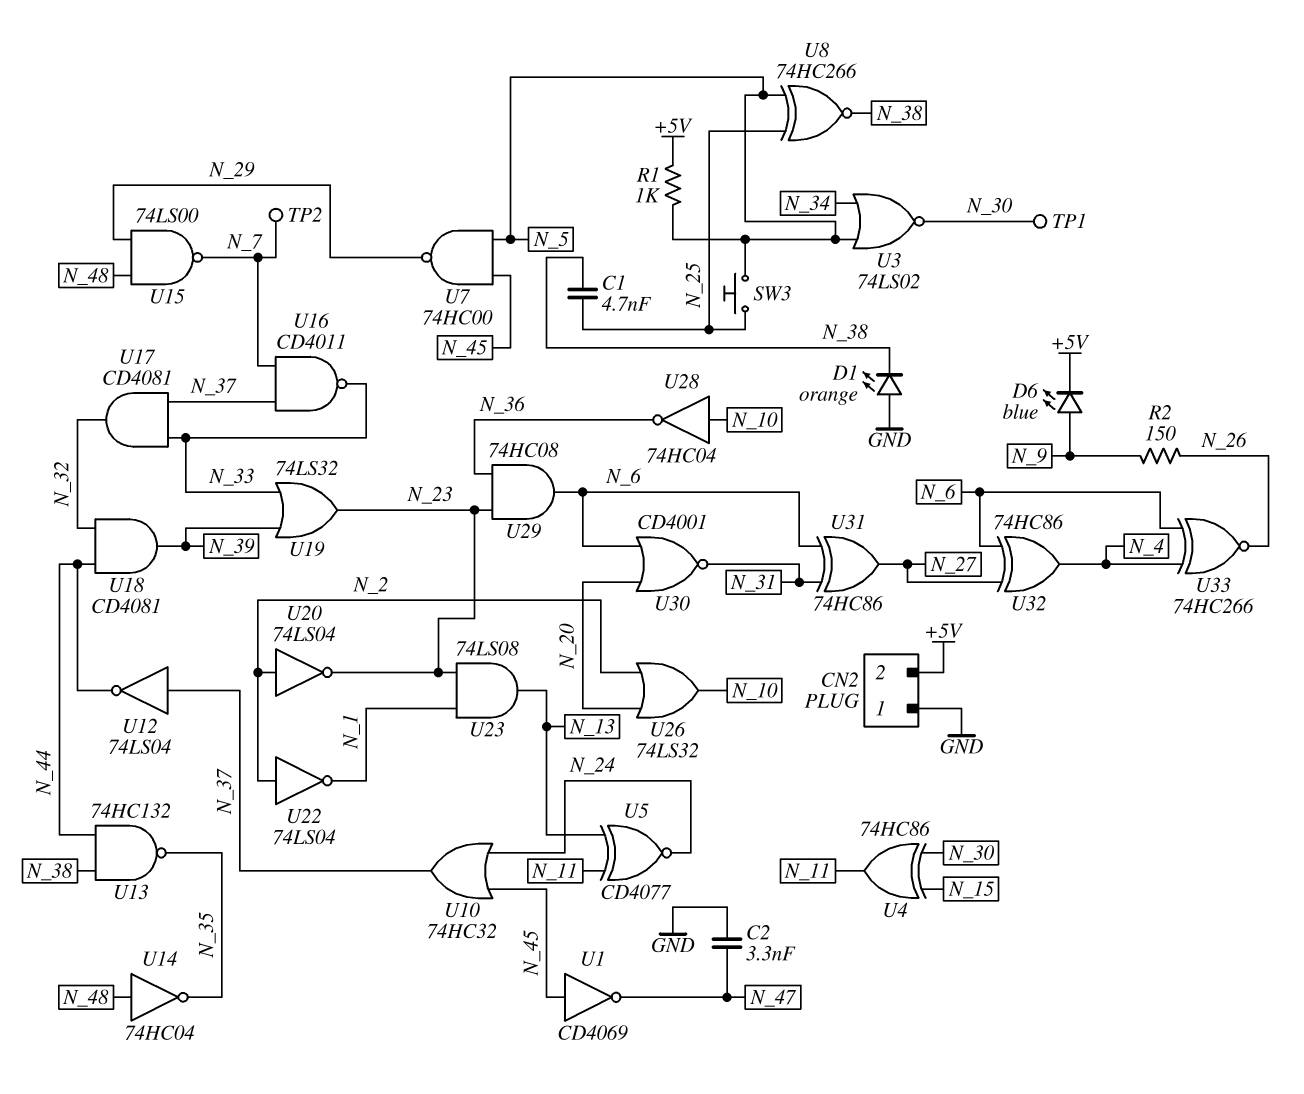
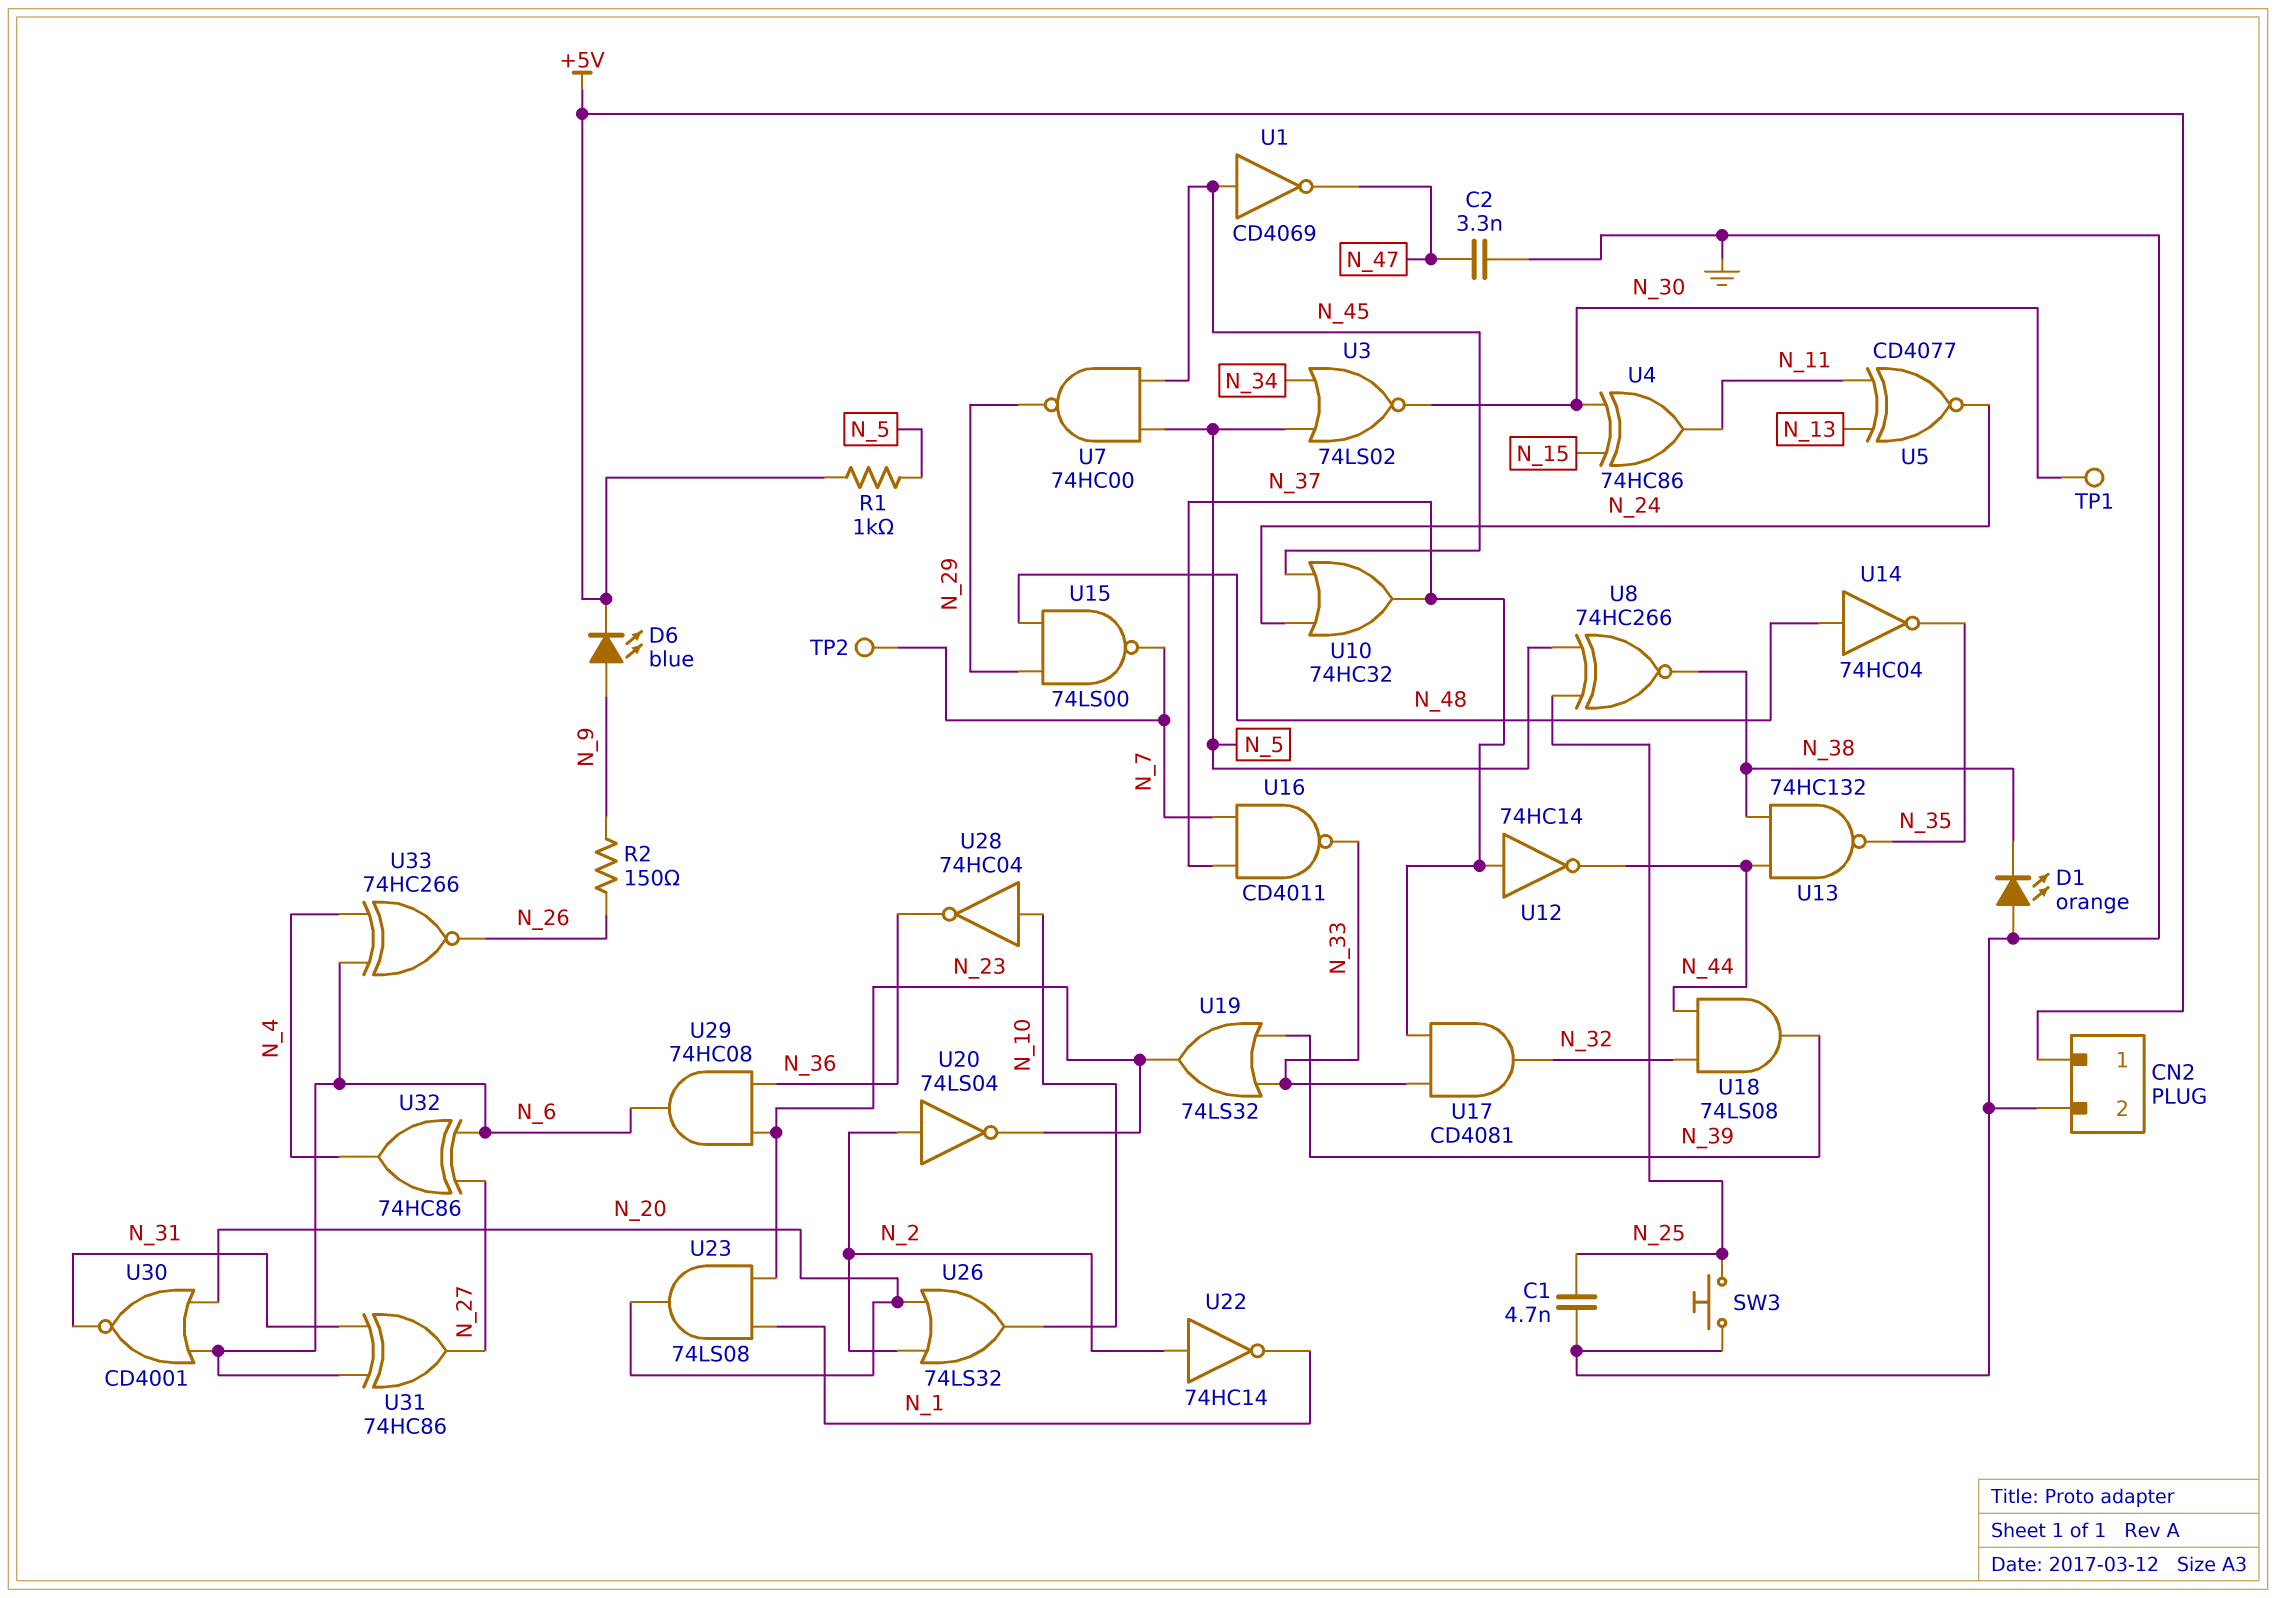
C1: 4.7nF (N_25, N_38) -> 4.7nF (GND, N_25)
CN2 pin 1: GND -> +5V
CN2 pin 2: +5V -> GND
SW3: button (N_5, N_25) -> button (GND, N_25)
U12: NOT 74LS04 (in N_37, out N_44) -> NOT 74HC14 (in N_37, out N_44)
U18: AND CD4081 (in N_32, in N_44, out N_39) -> AND 74LS08 (in N_32, in N_44, out N_39)
U22: NOT 74LS04 (in N_2, out N_1) -> NOT 74HC14 (in N_2, out N_1)
U23: AND 74LS08 (in N_1, in N_23, out N_13) -> AND 74LS08 (in N_1, in N_23, out N_20)

